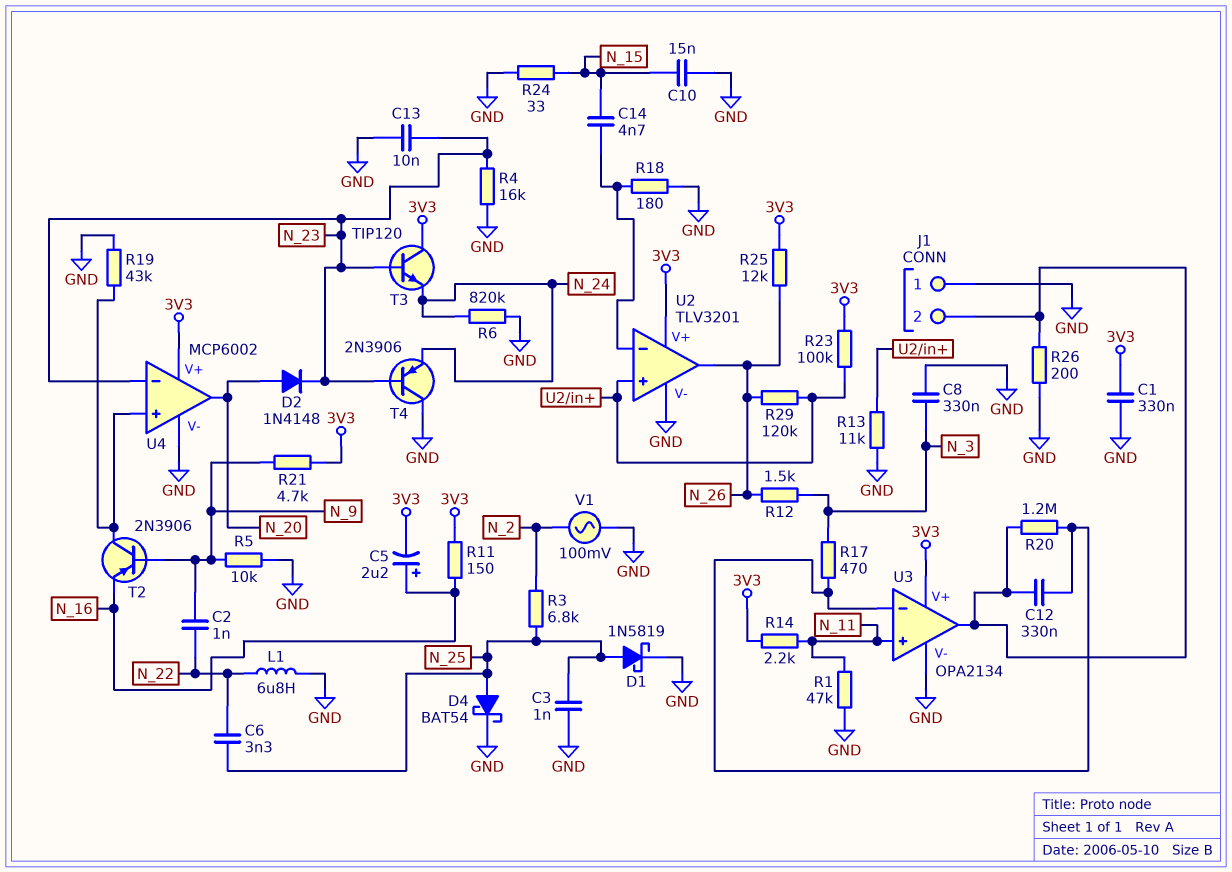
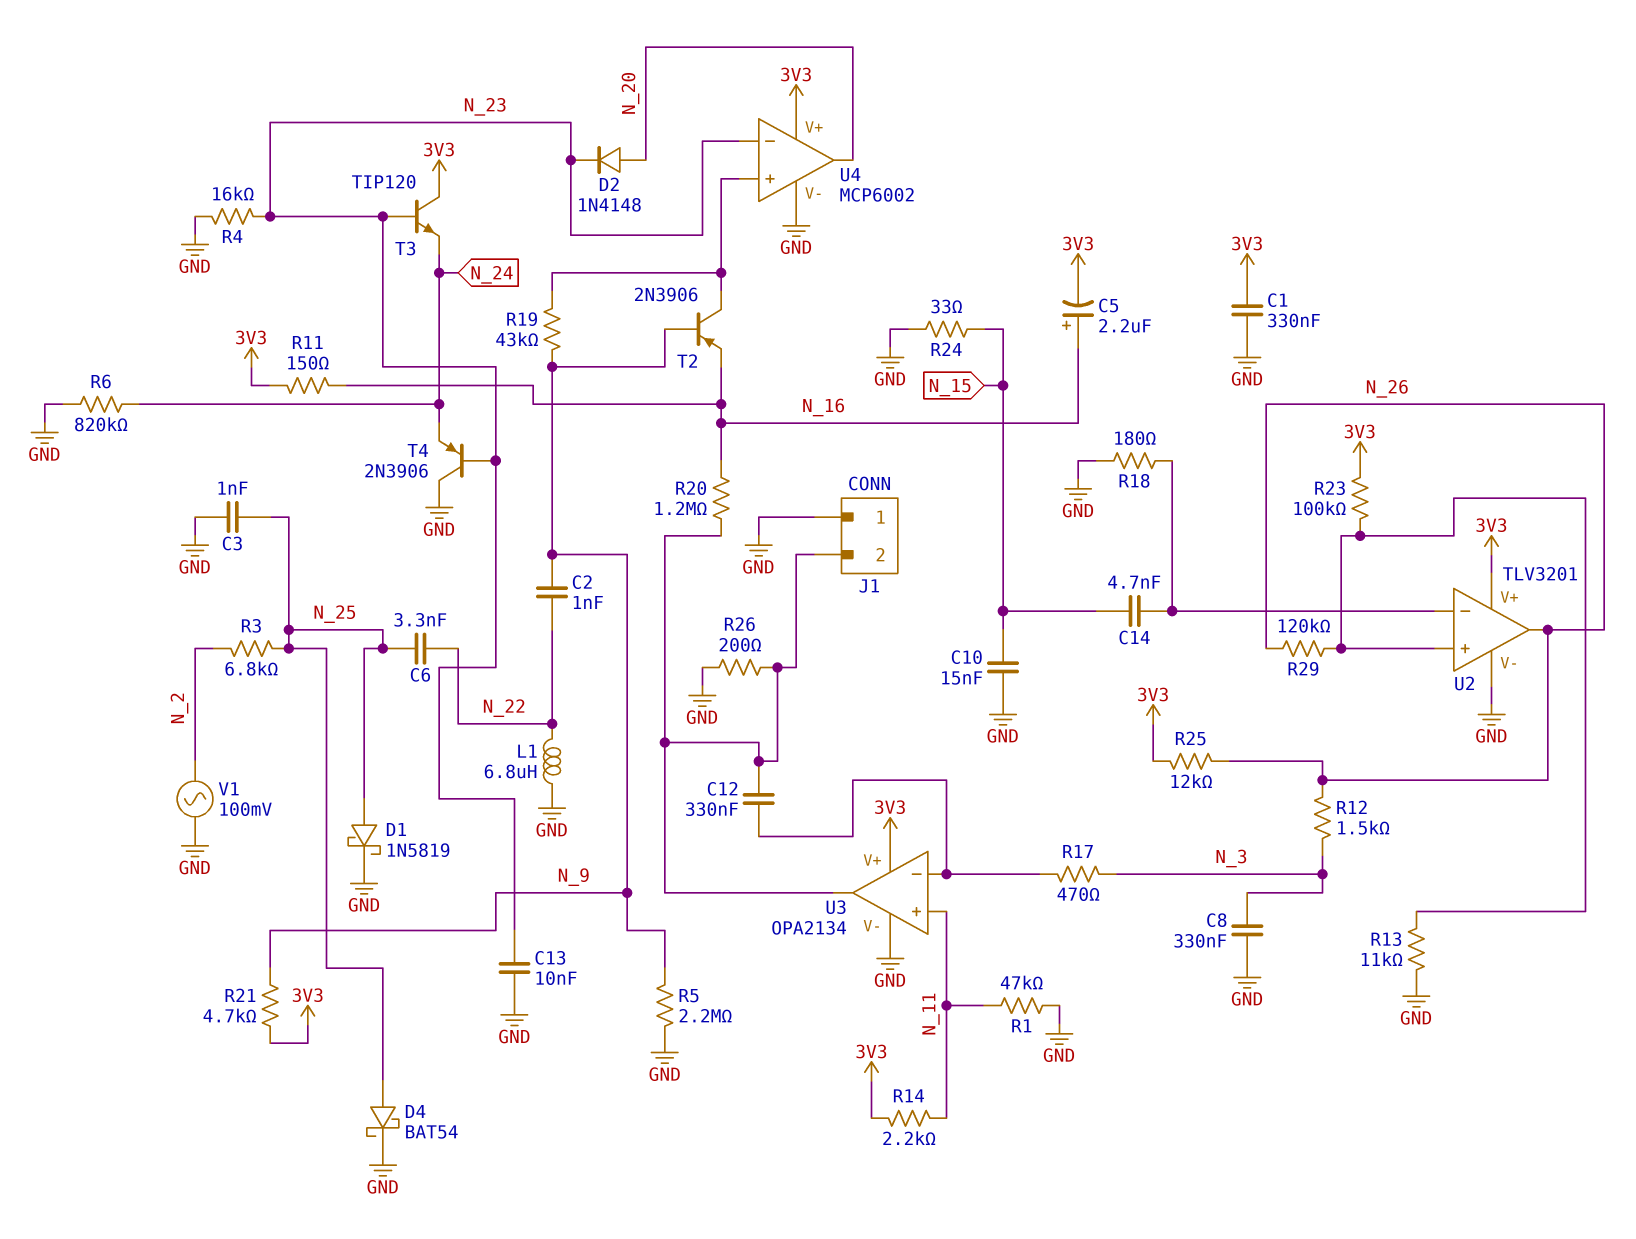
R5: 10k (GND, N_9) -> 2.2M (GND, N_9)
R19: 43k (GND, U4/in+) -> 43k (N_9, U4/in+)
R20: 1.2M (J1/2, U3/in-) -> 1.2M (J1/2, N_16)

